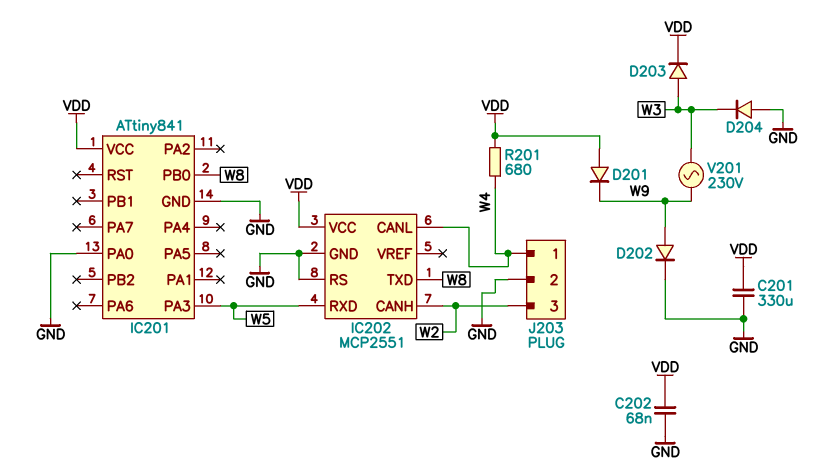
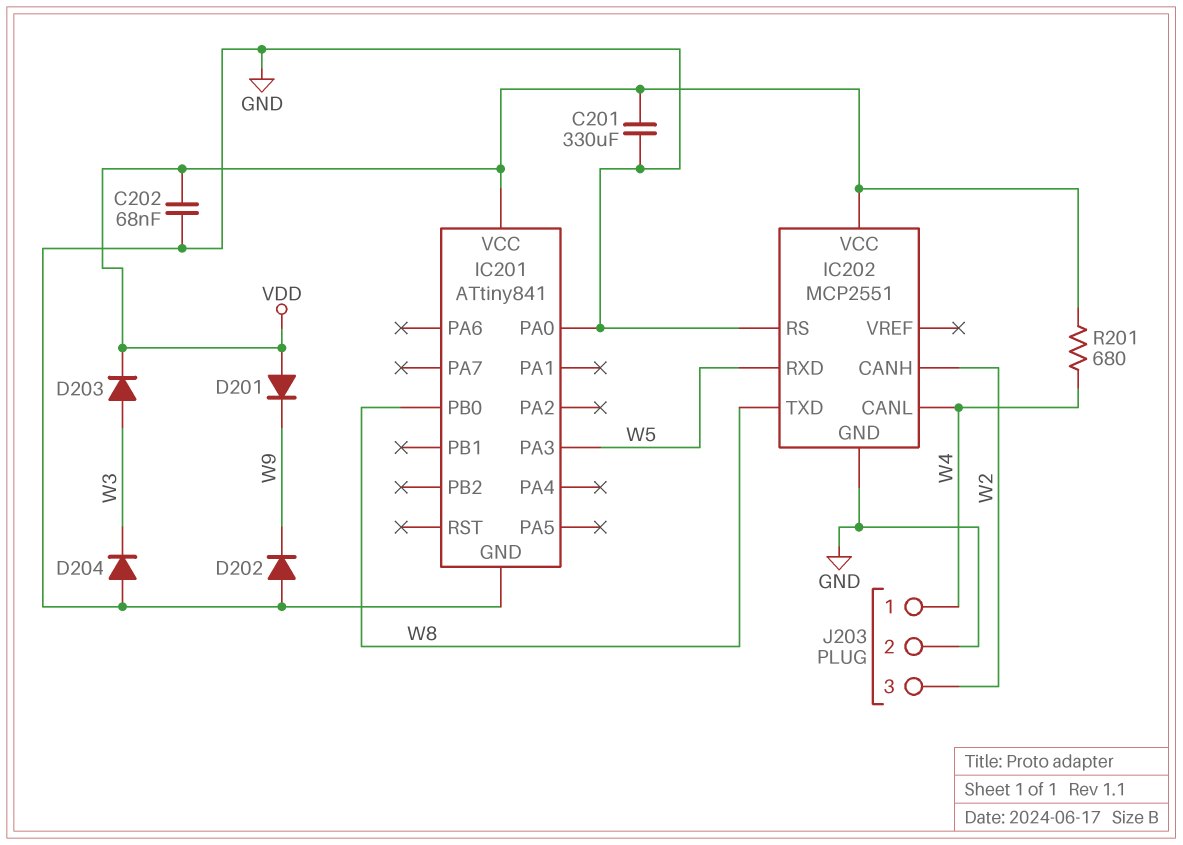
D202: diode (A W9, K GND) -> diode (A GND, K W9)
V201: AC 230V (W3, W9) -> none

